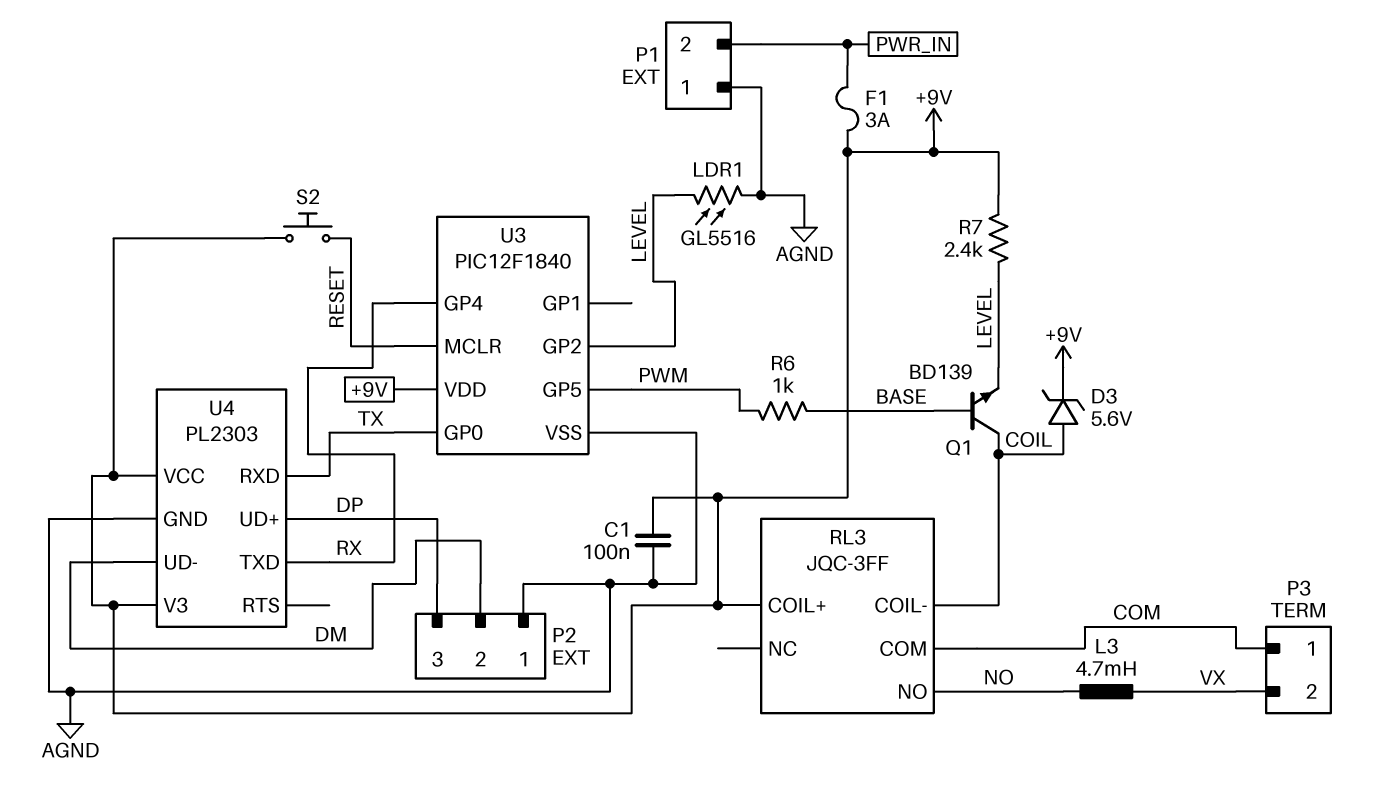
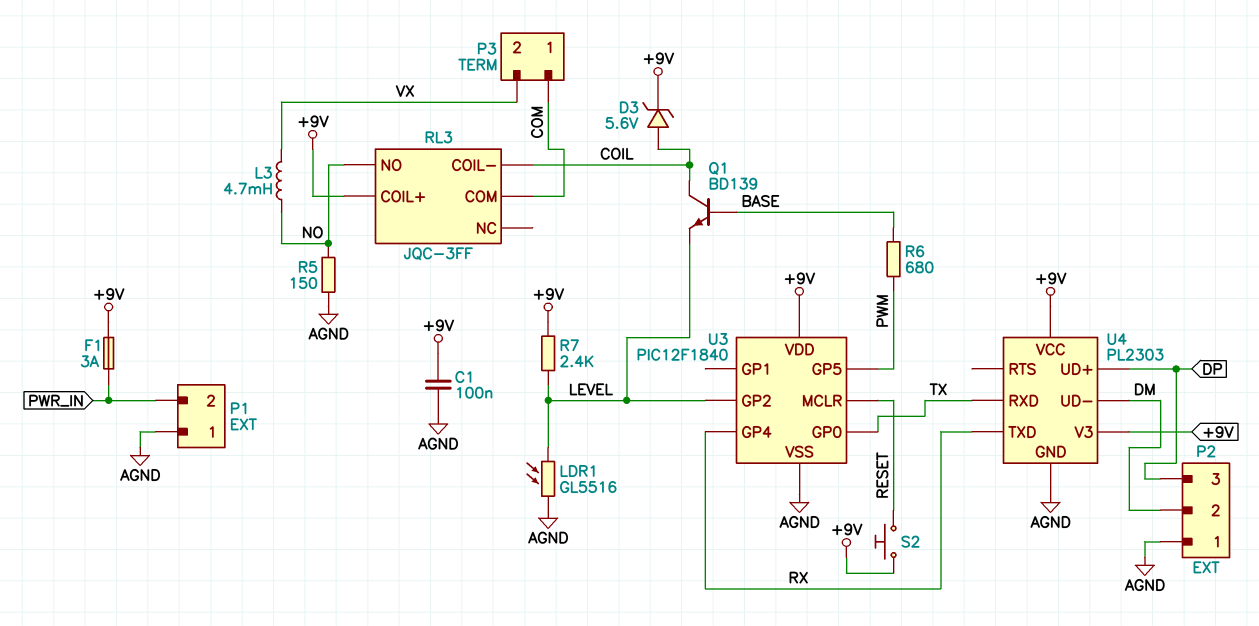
R5: none -> 150 (AGND, NO)
R6: 1k (BASE, PWM) -> 680 (BASE, PWM)

